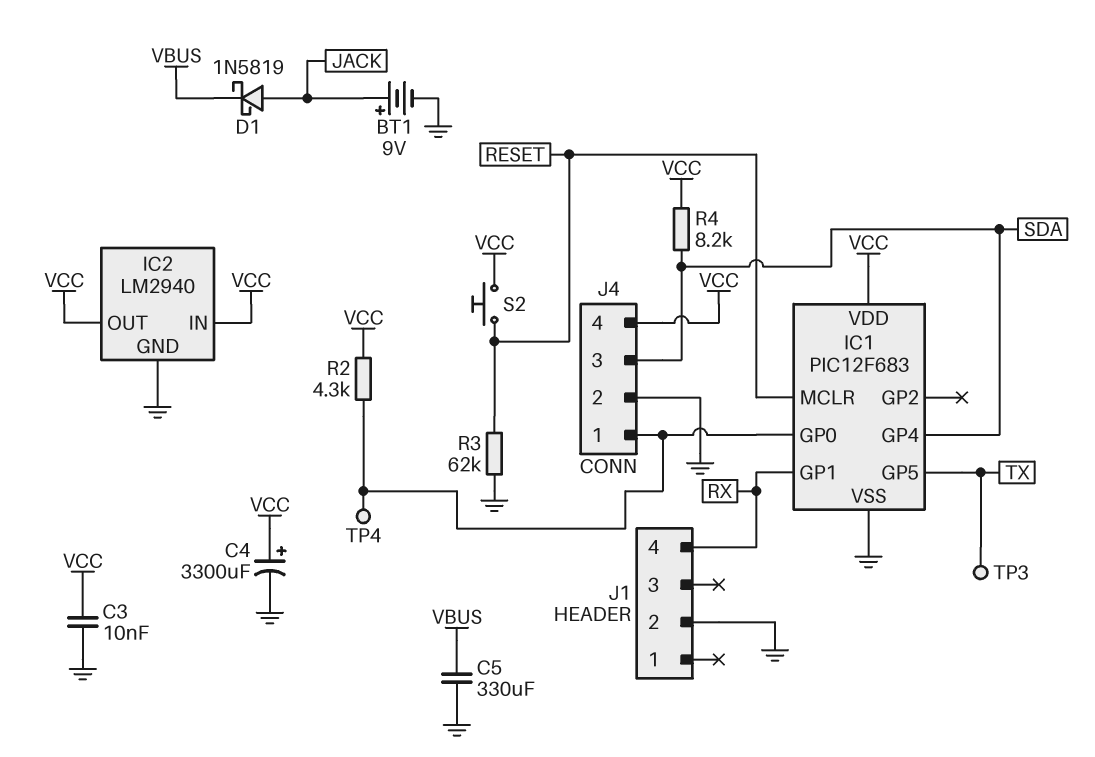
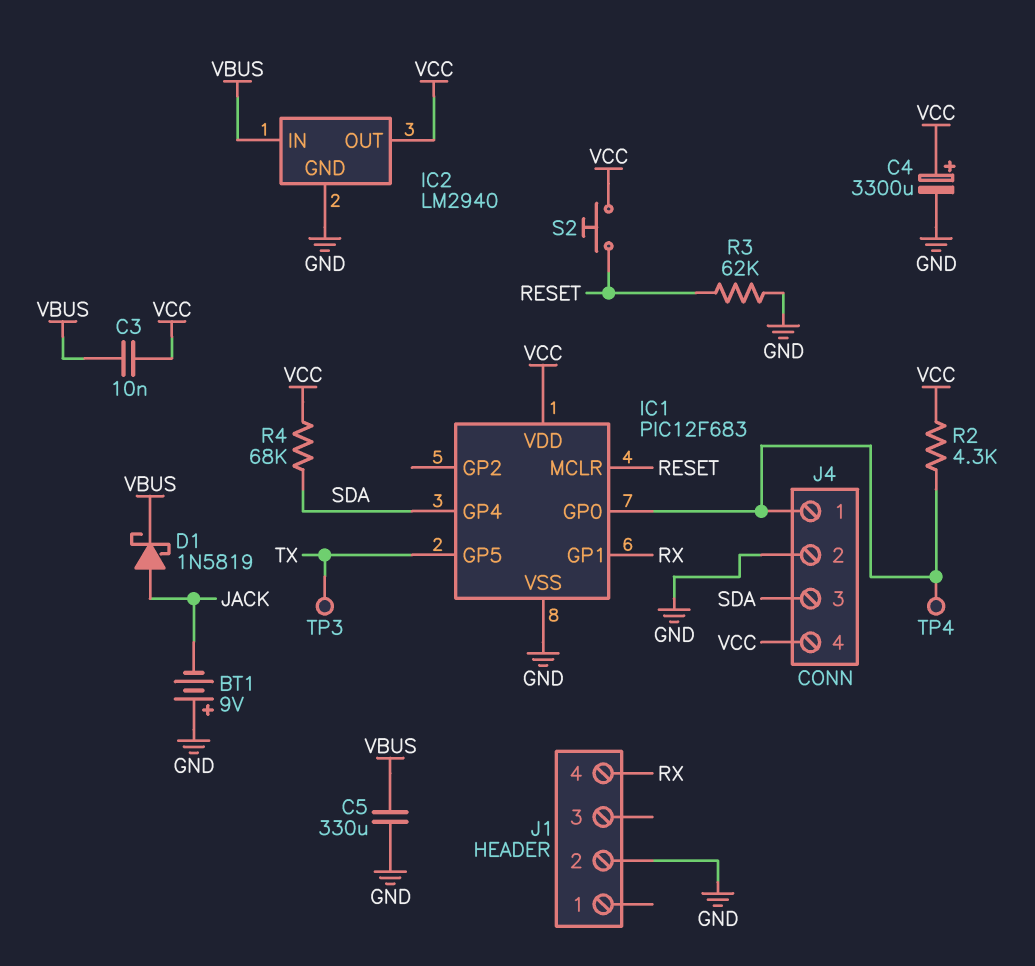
BT1: 9V (plus JACK, minus GND) -> 9V (plus GND, minus JACK)
C3: 10nF (GND, VCC) -> 10nF (VBUS, VCC)
IC2 pin IN: VCC -> VBUS
R4: 8.2k (SDA, VCC) -> 68k (SDA, VCC)

